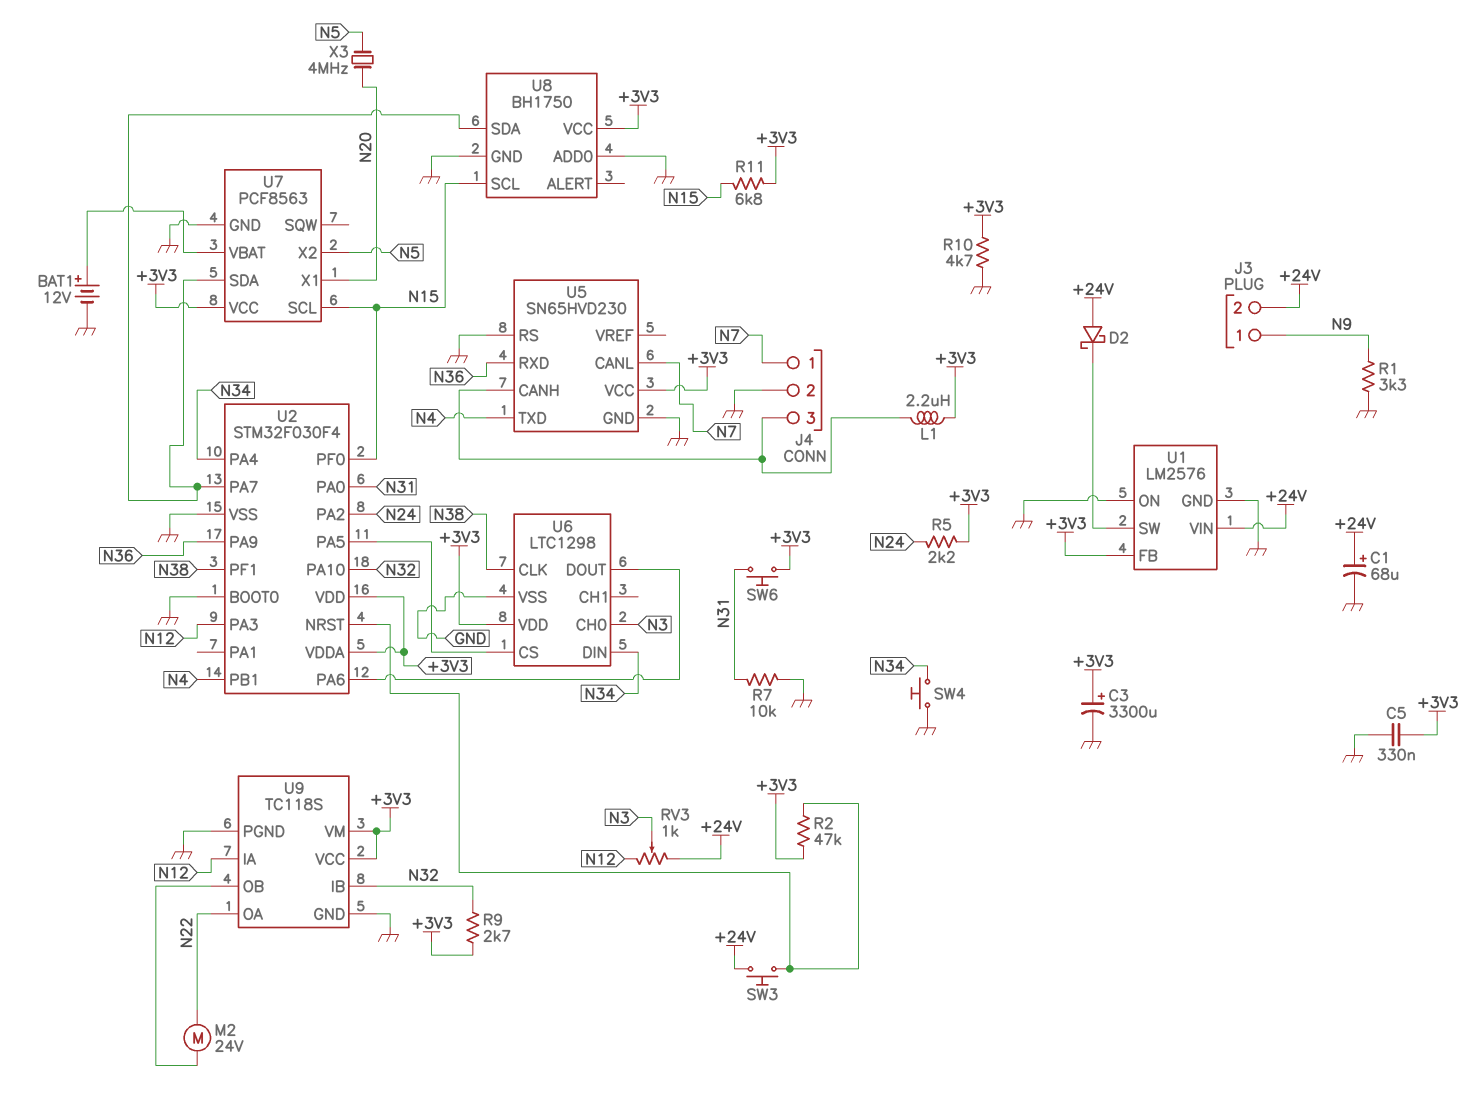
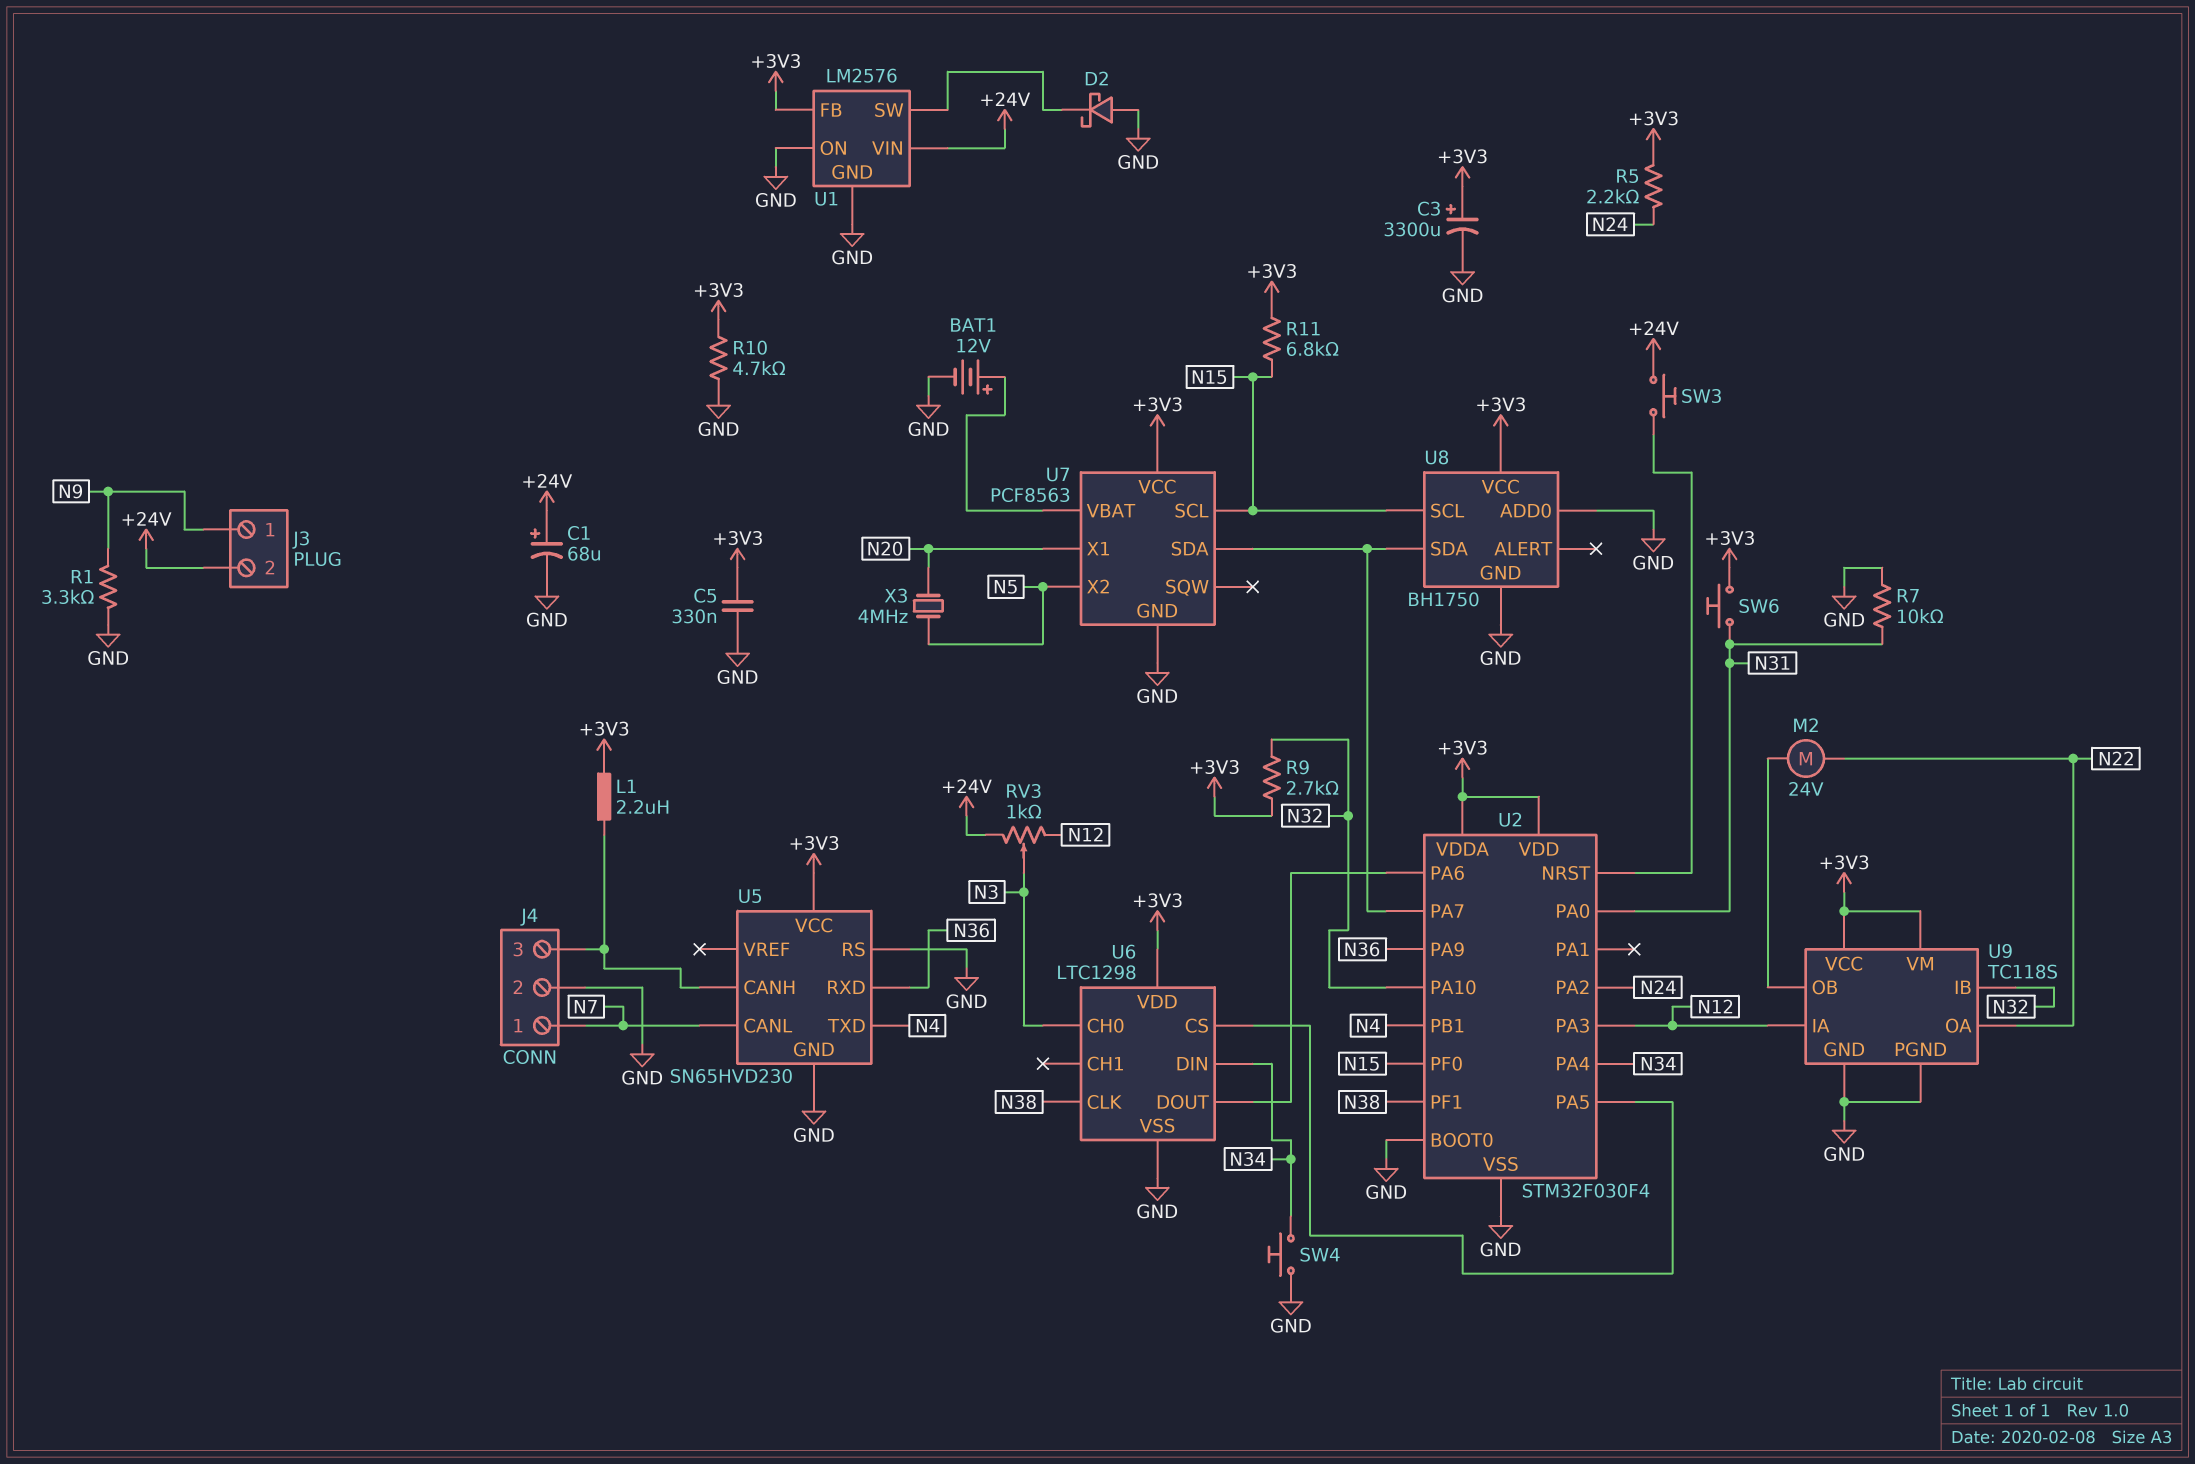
D2: schottky (A +24V, K U1/SW) -> schottky (A GND, K U1/SW)
R2: 47k (+3V3, U2/NRST) -> none

